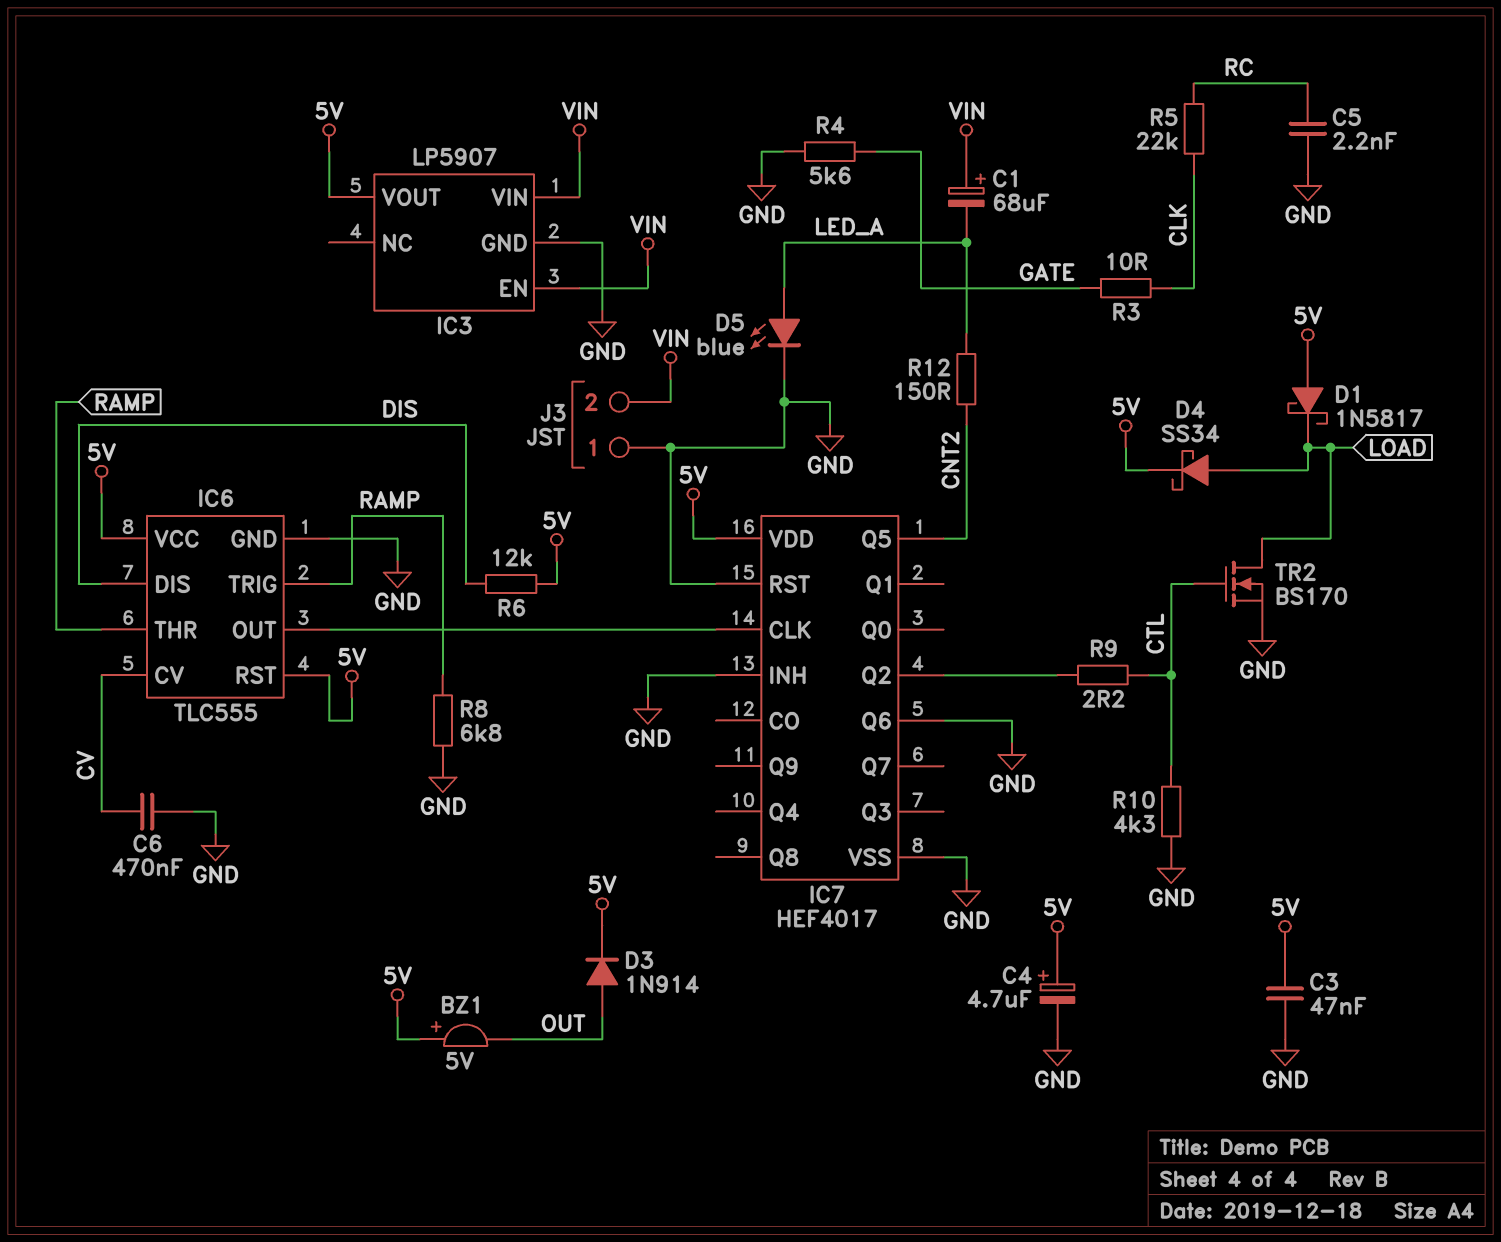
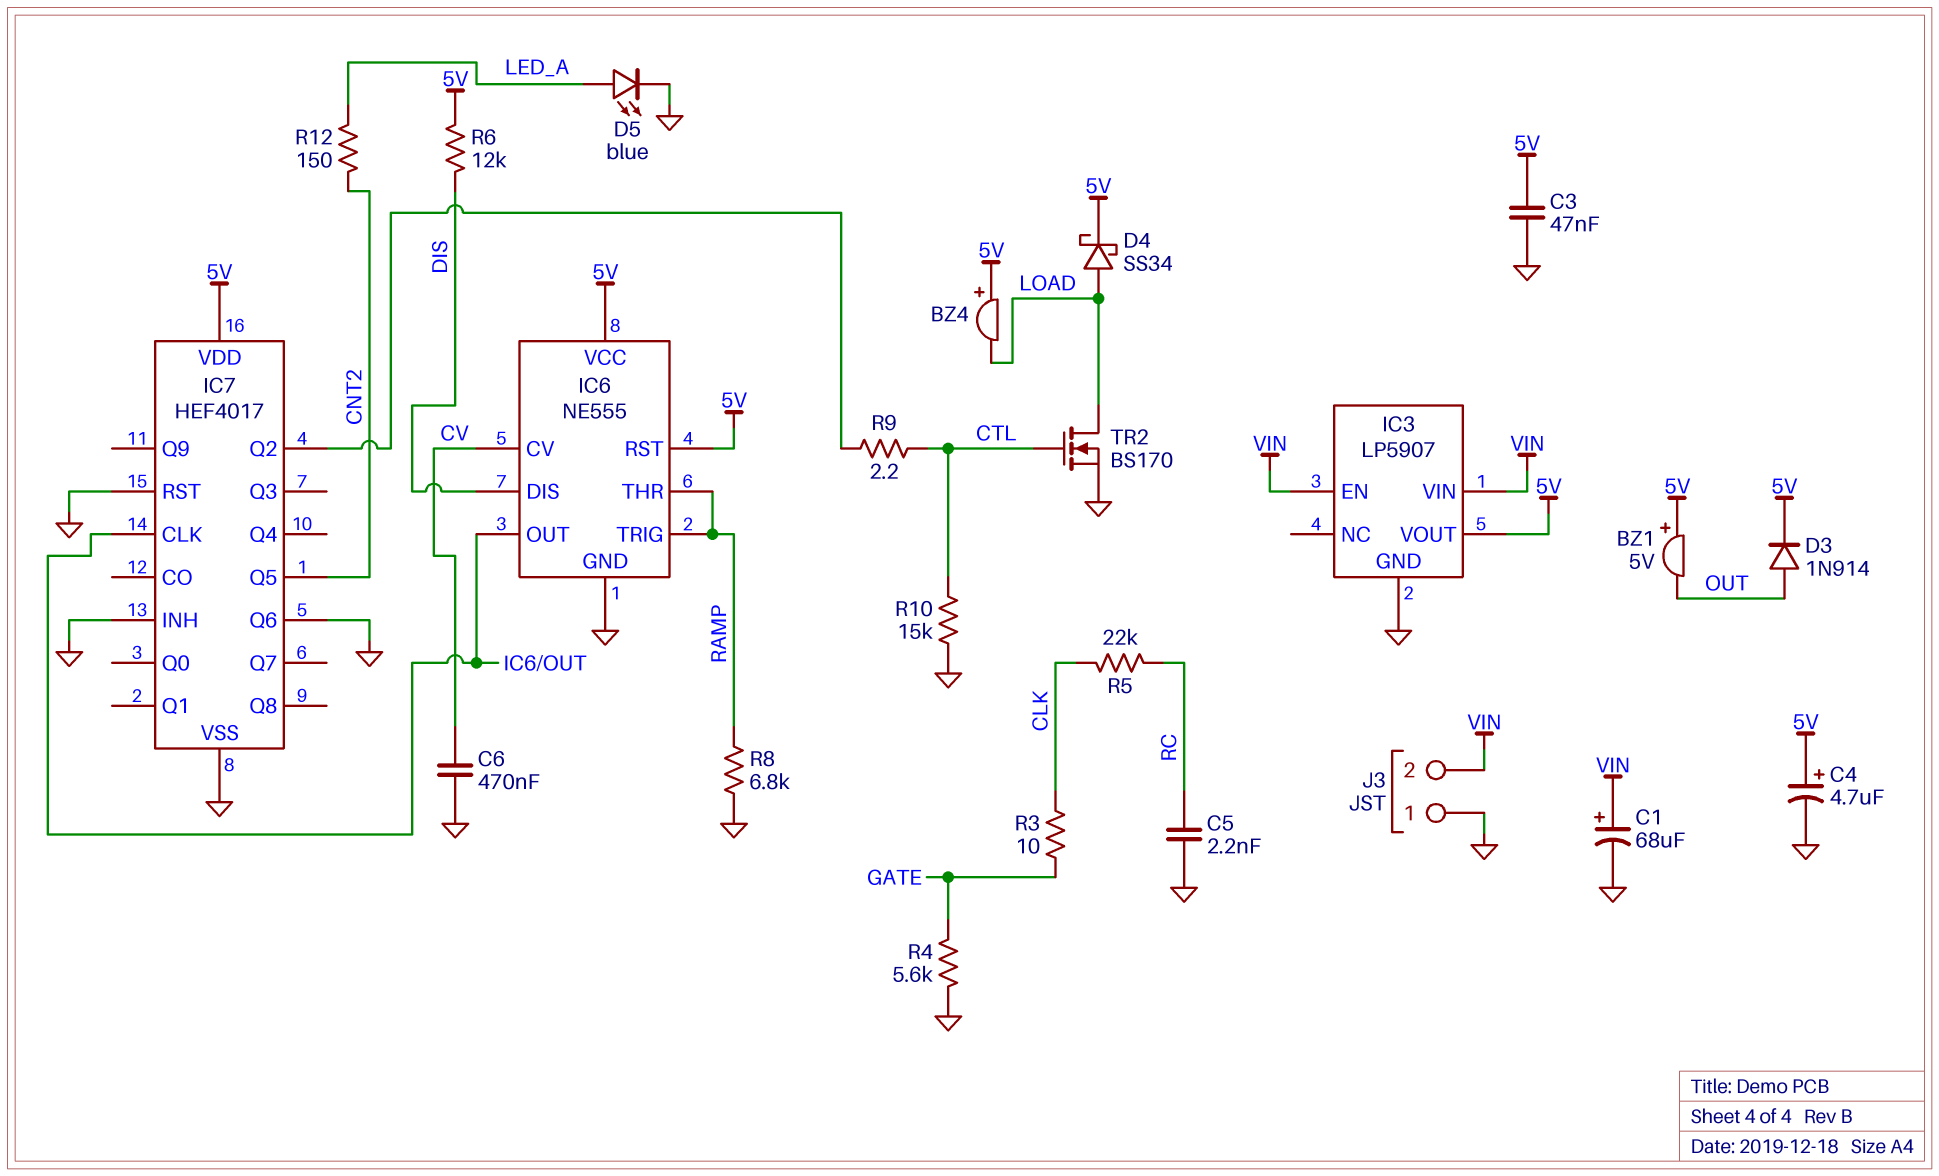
BZ4: none -> buzzer (plus 5V, minus LOAD)
C1: 68uF (plus VIN, minus LED_A) -> 68uF (plus VIN, minus GND)
D1: schottky 1N5817 (A 5V, K LOAD) -> none
IC6: TLC555 -> NE555
R10: 4.3k (CTL, GND) -> 15k (CTL, GND)

